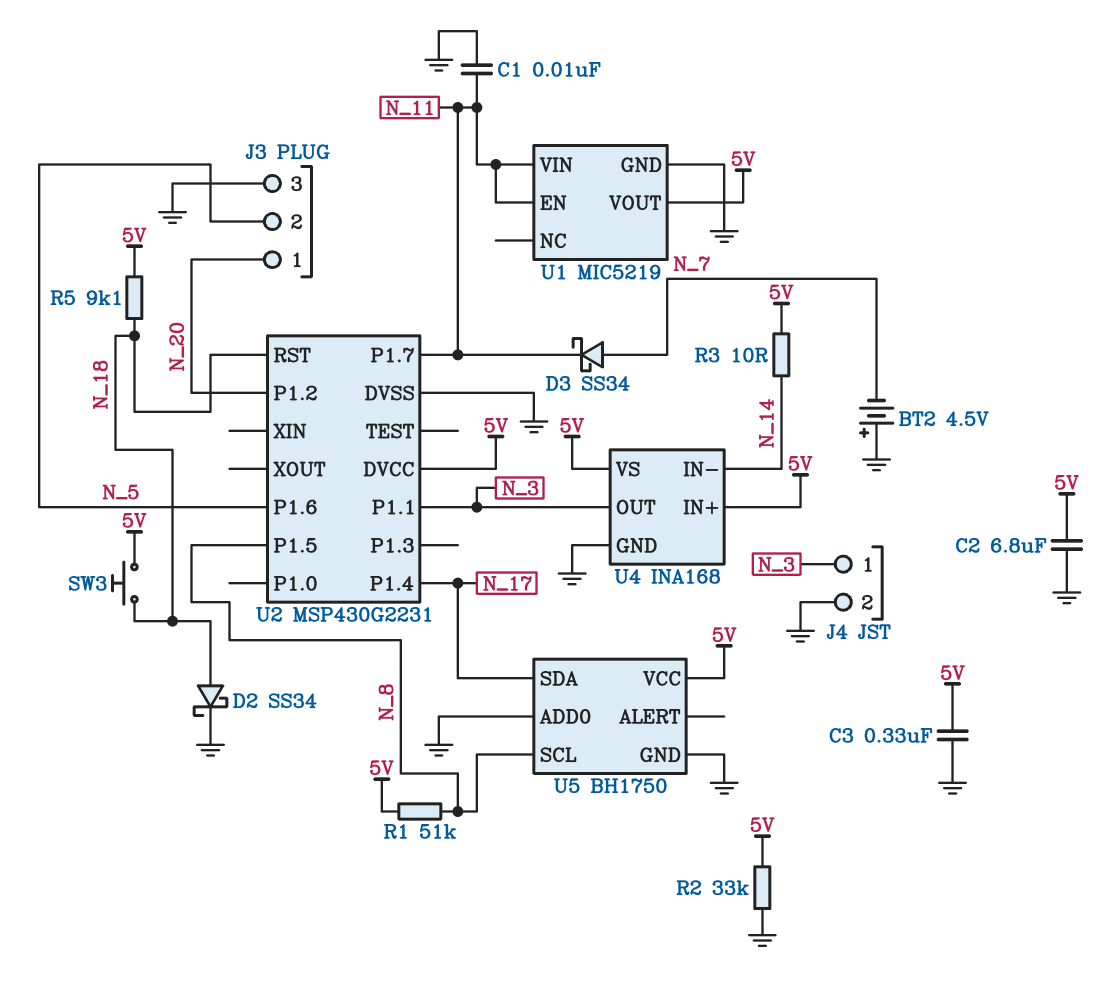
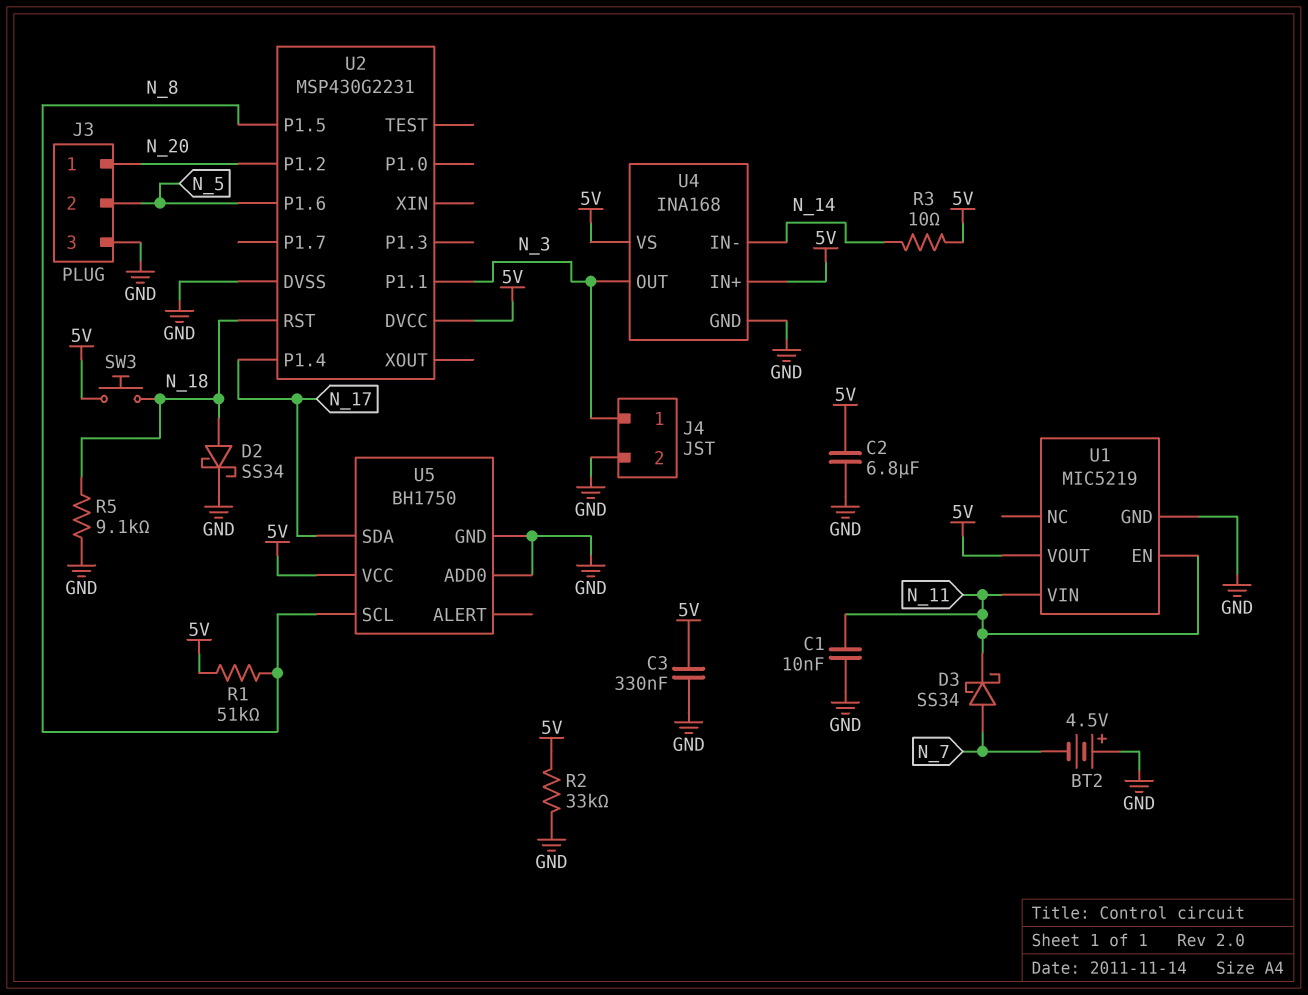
R5: 9.1k (5V, N_18) -> 9.1k (GND, N_18)
U2 pin P1.7: N_11 -> none

